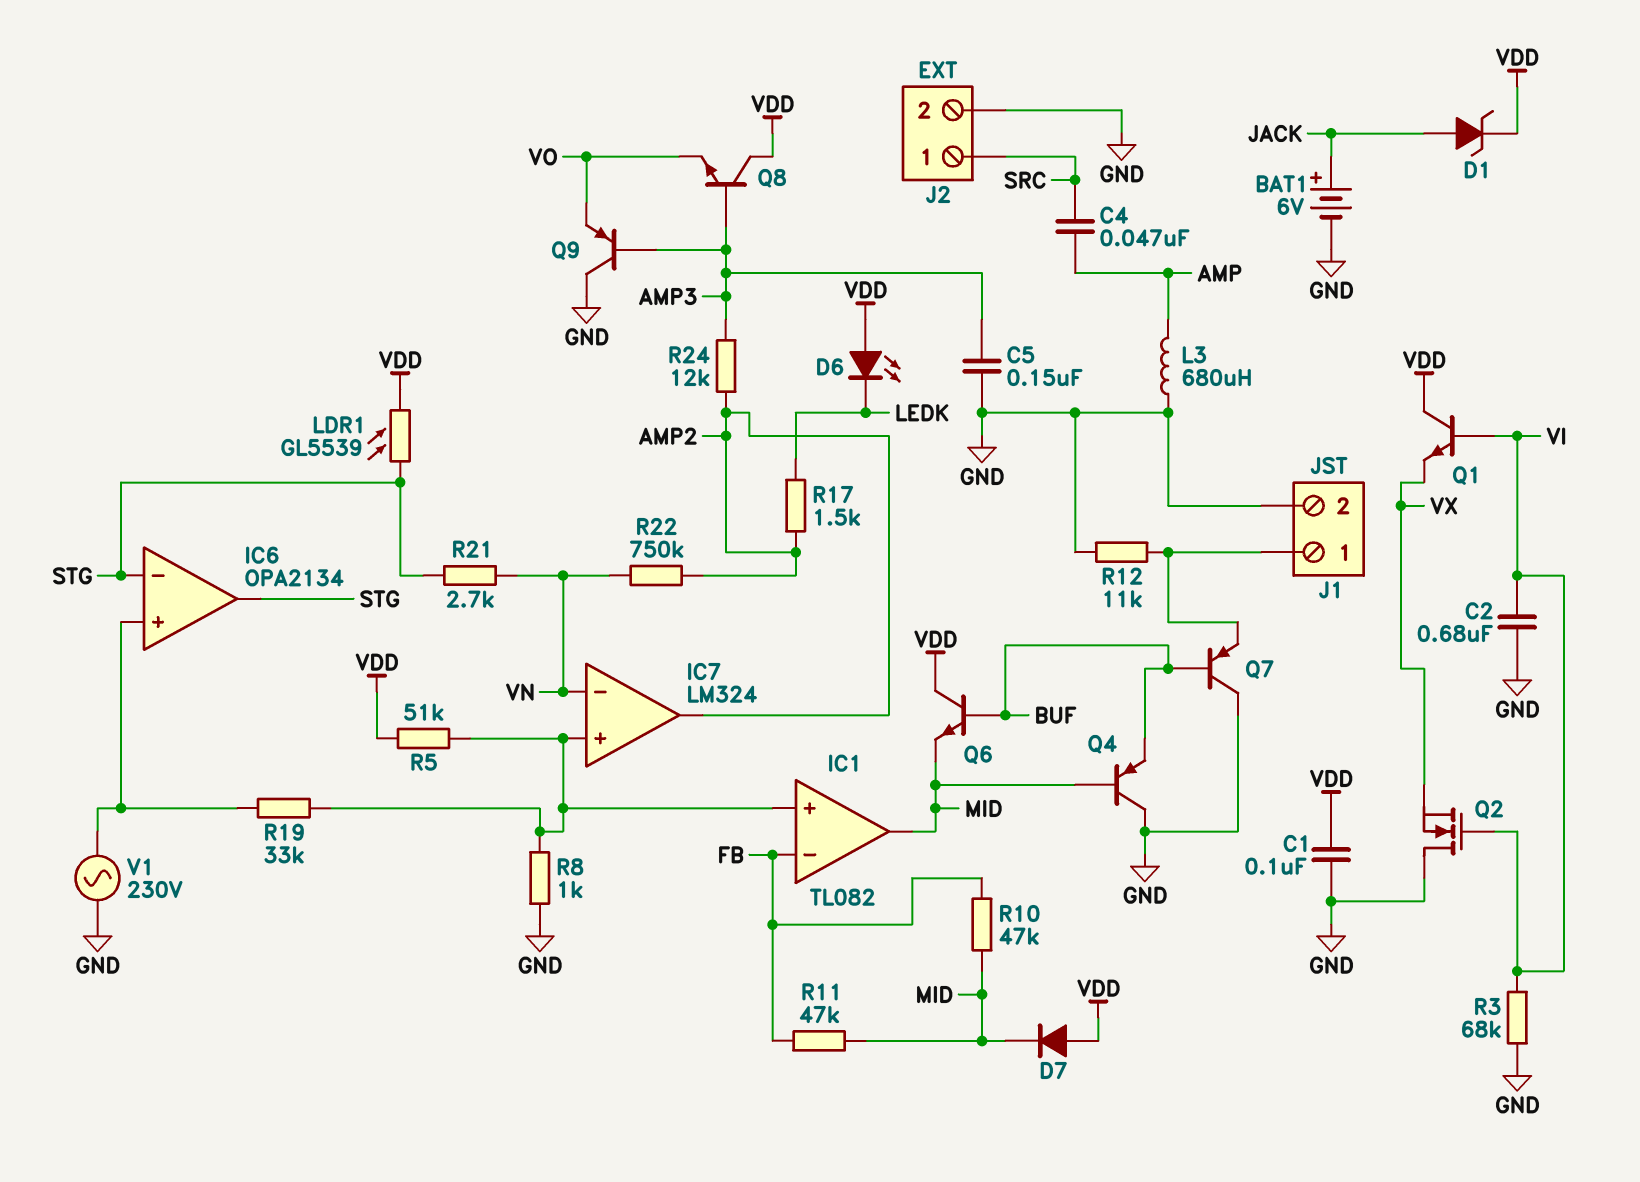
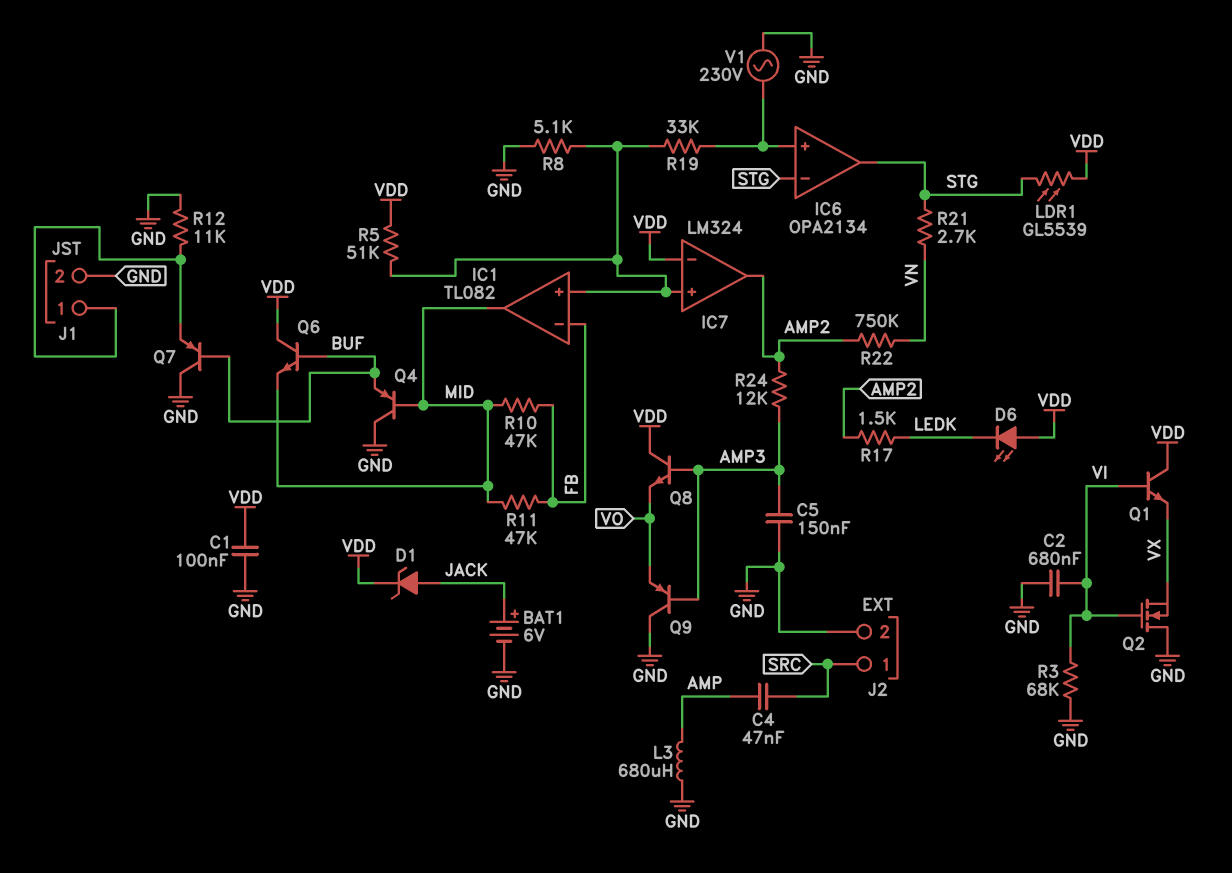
D7: diode (A VDD, K MID) -> none
IC7 pin in-: VN -> VDD
R8: 1k (GND, IC1/in+) -> 5.1k (GND, IC1/in+)

